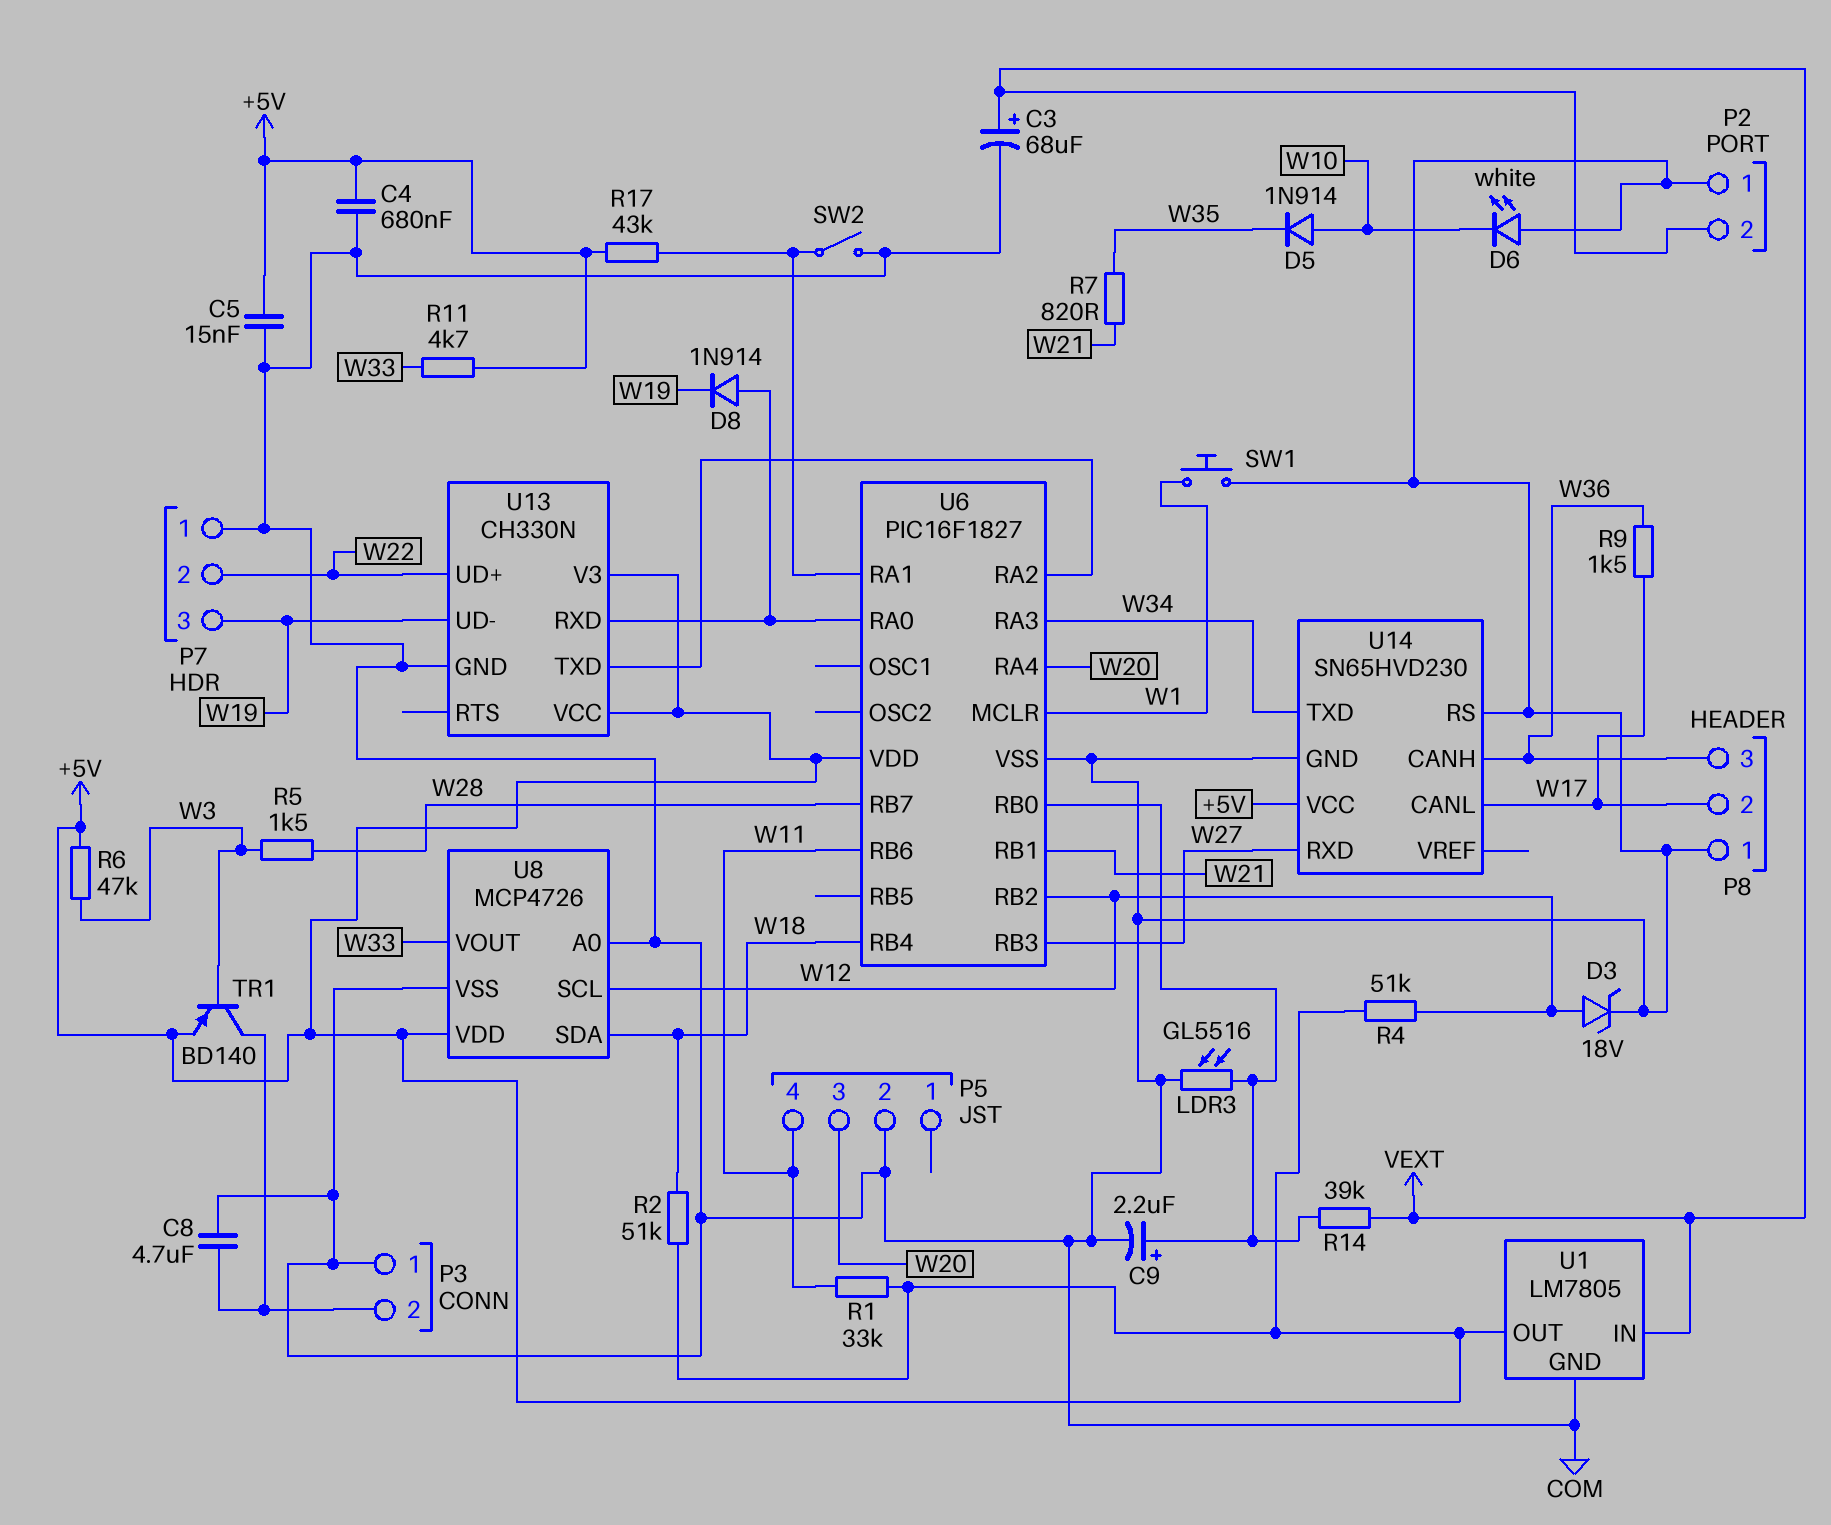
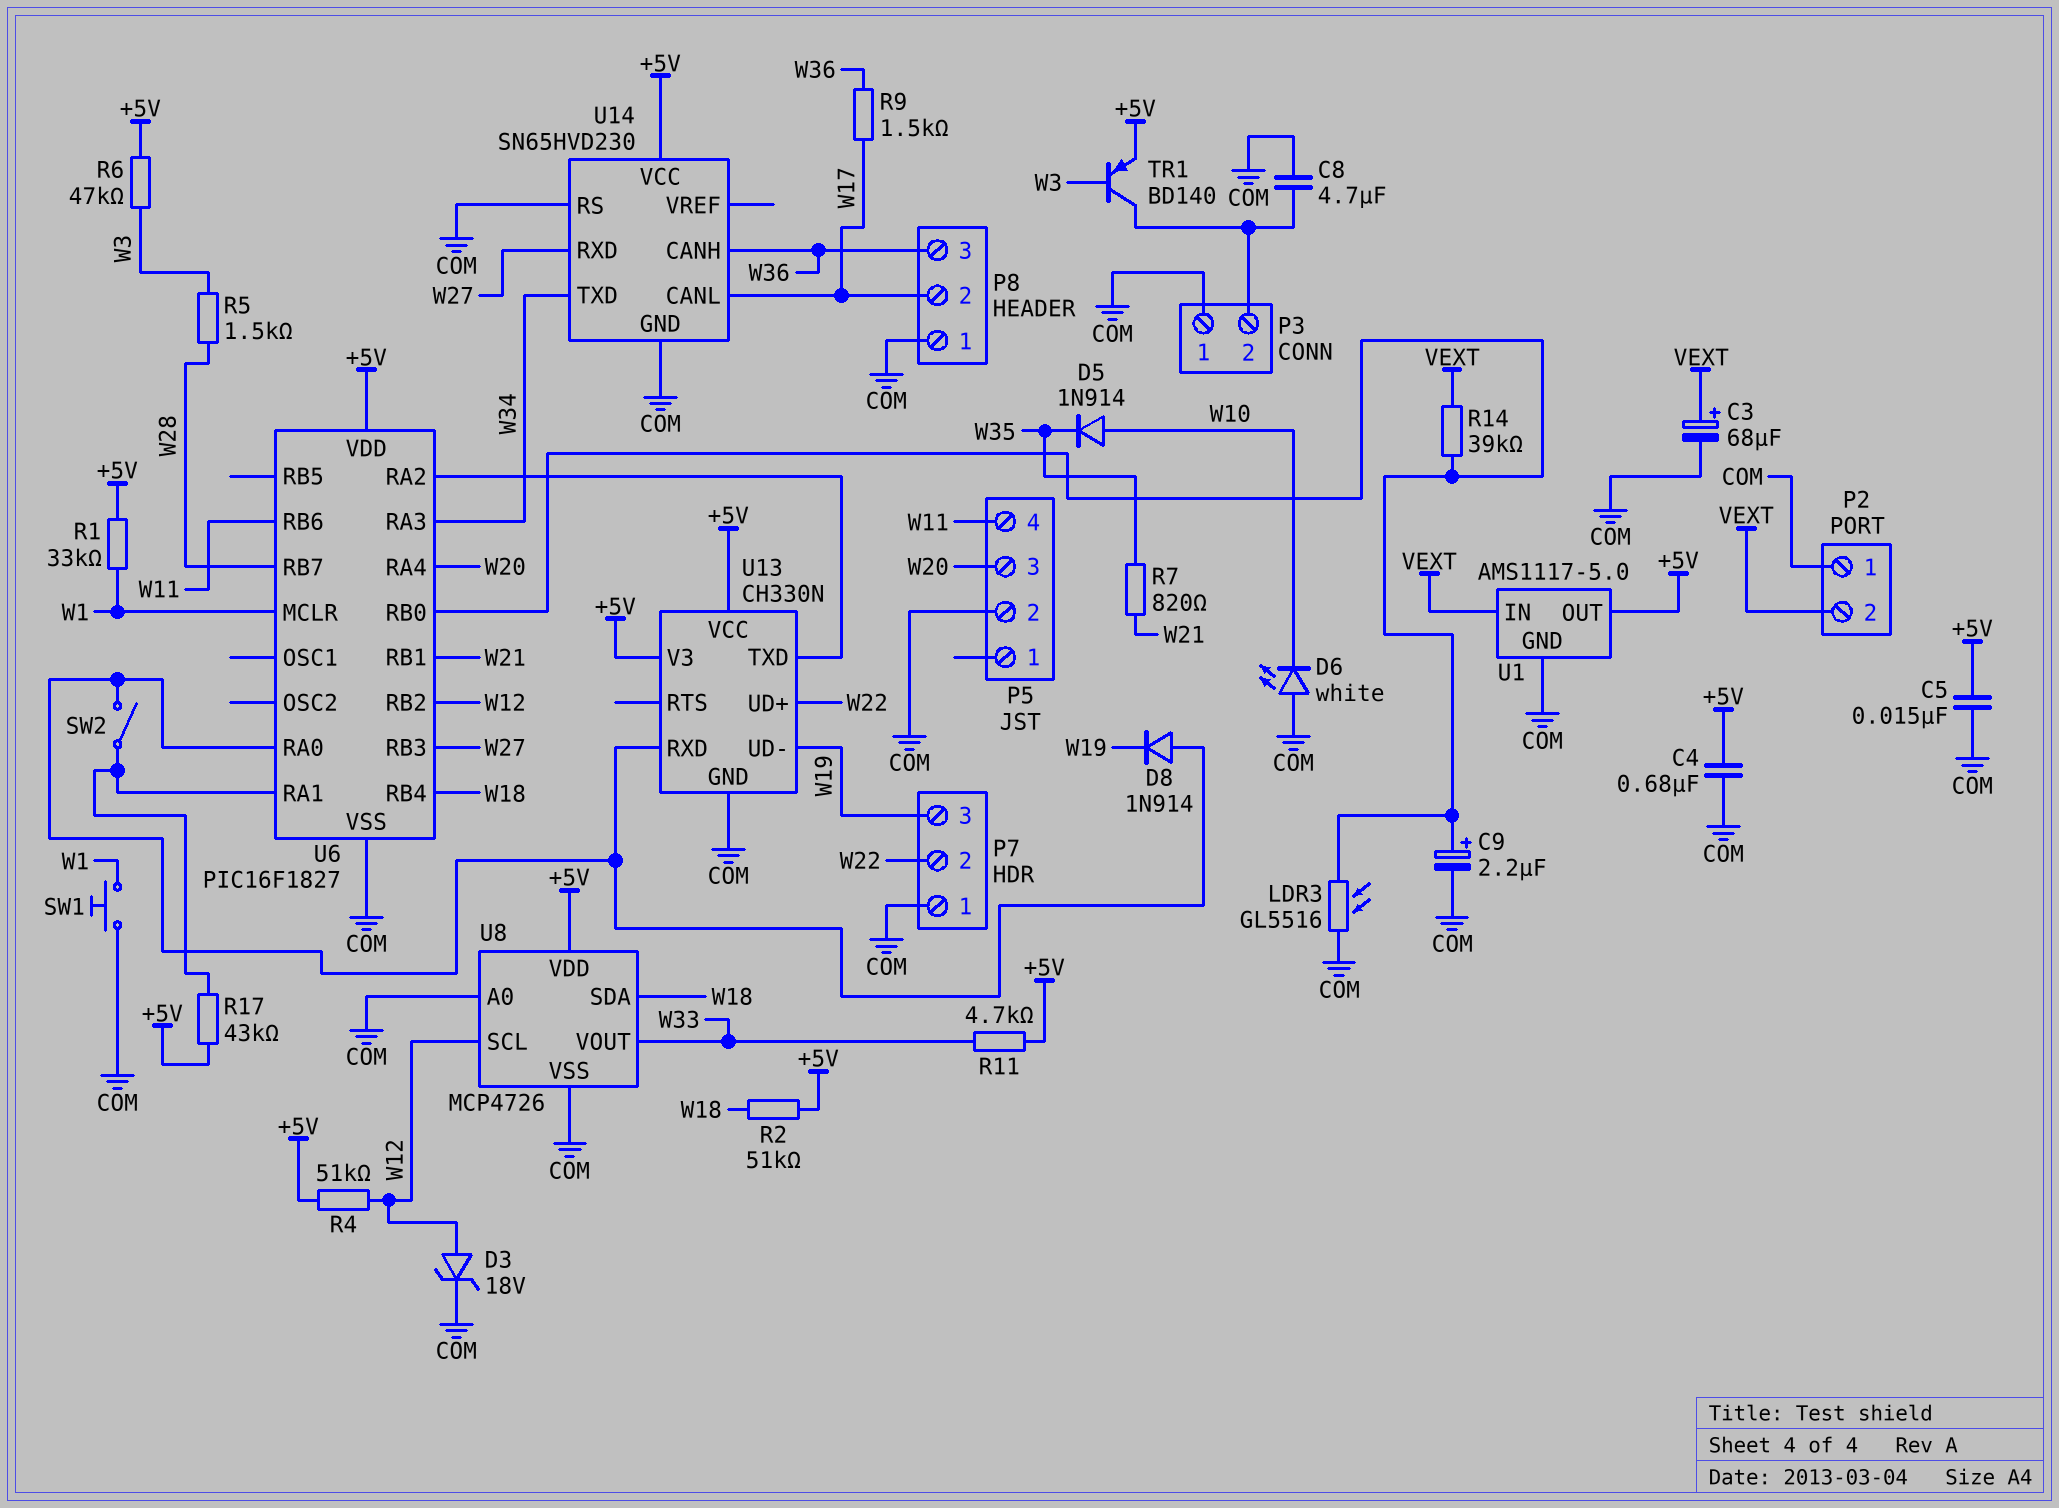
R1: 33k (+5V, W11) -> 33k (+5V, W1)
SW2: switch (COM, U6/RA1) -> switch (U6/RA0, U6/RA1)
U1: LM7805 -> AMS1117-5.0

